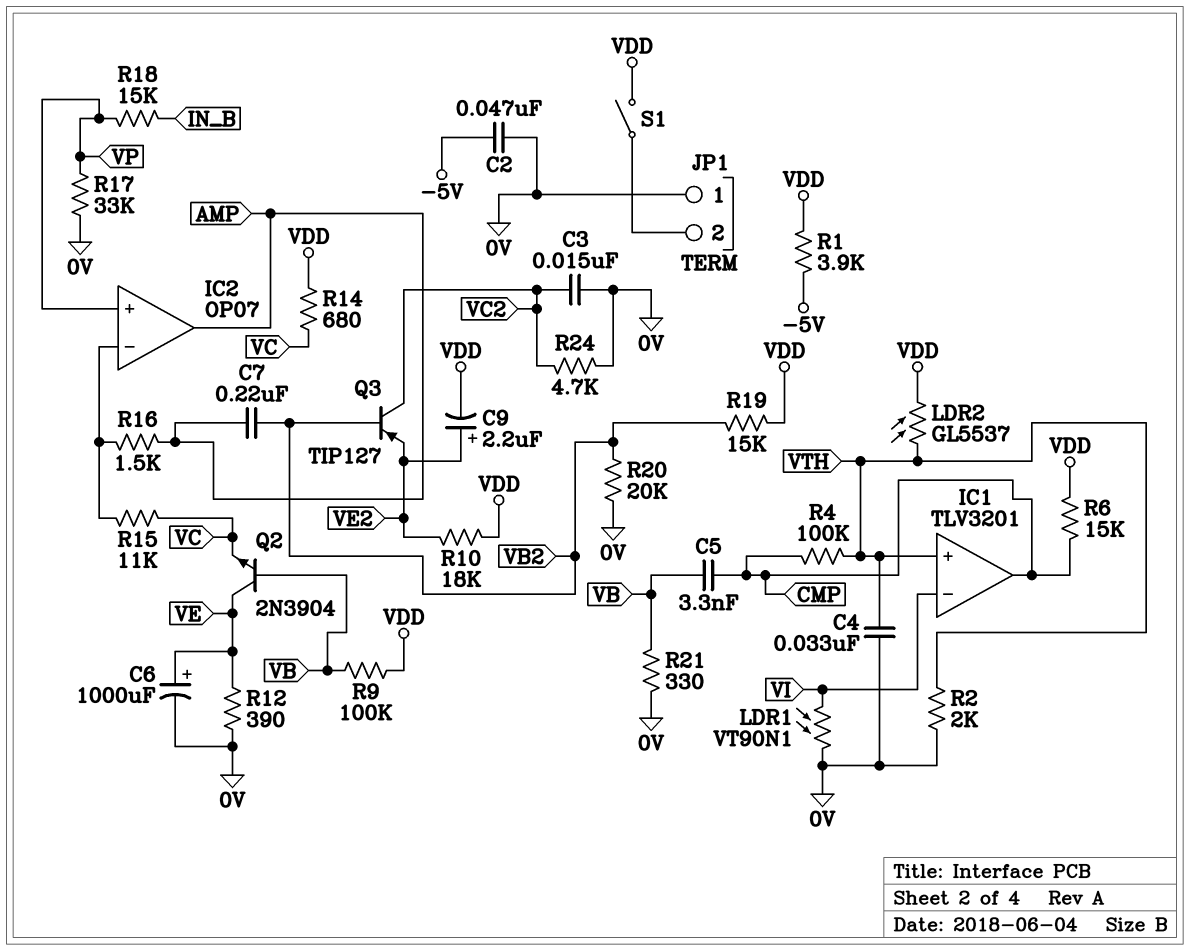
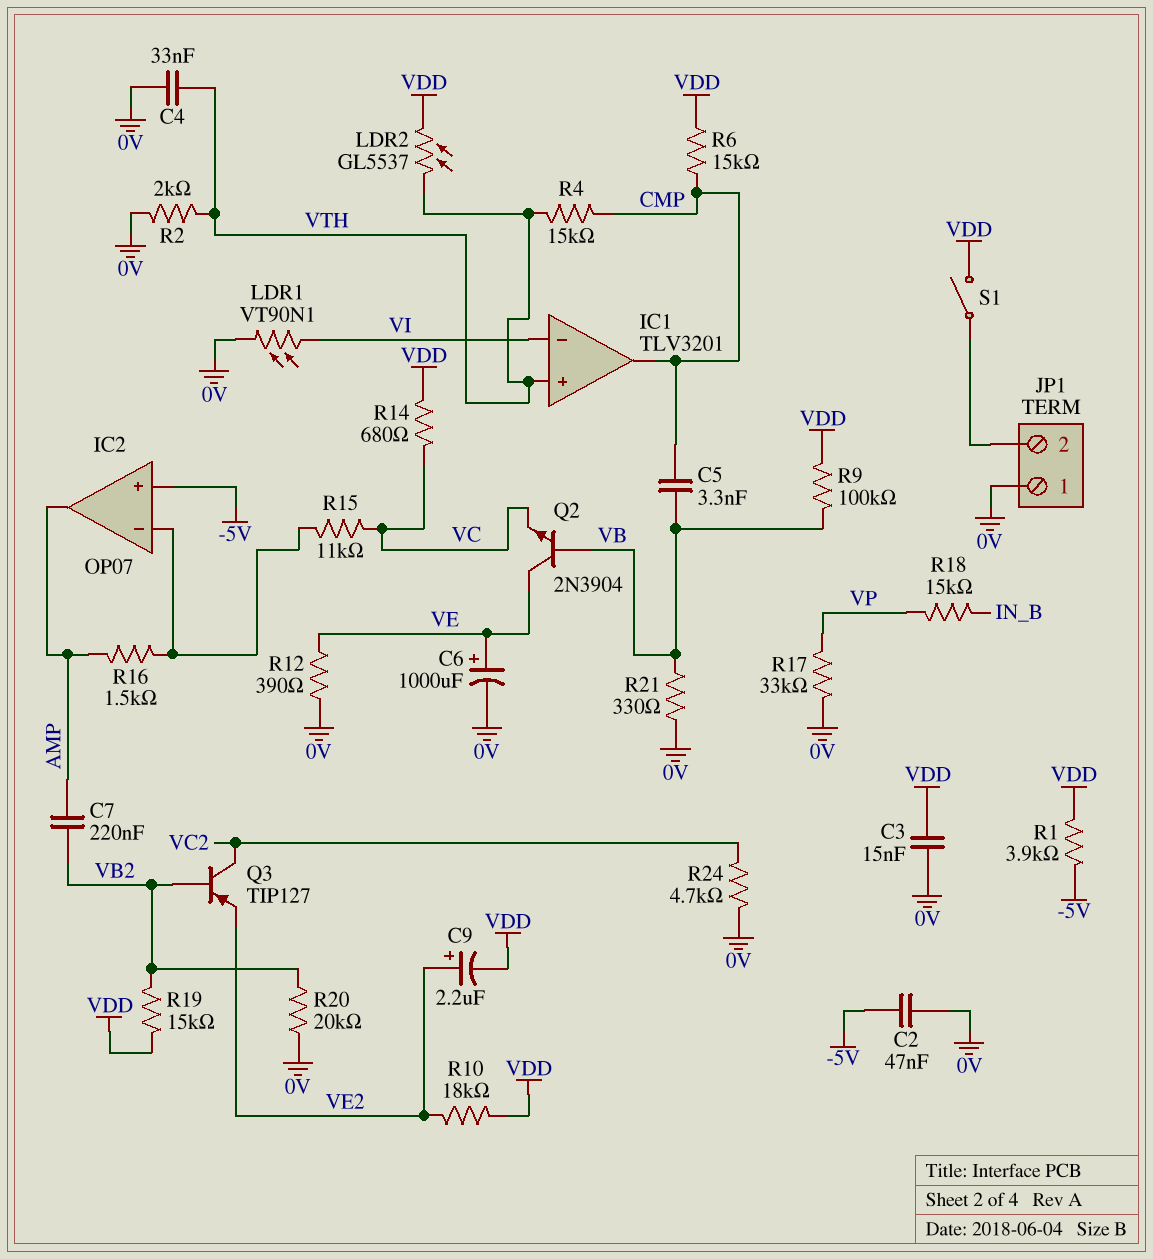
C3: 15nF (0V, VC2) -> 15nF (0V, VDD)
IC2 pin in+: VP -> -5V
R4: 100k (CMP, VTH) -> 15k (CMP, VTH)

